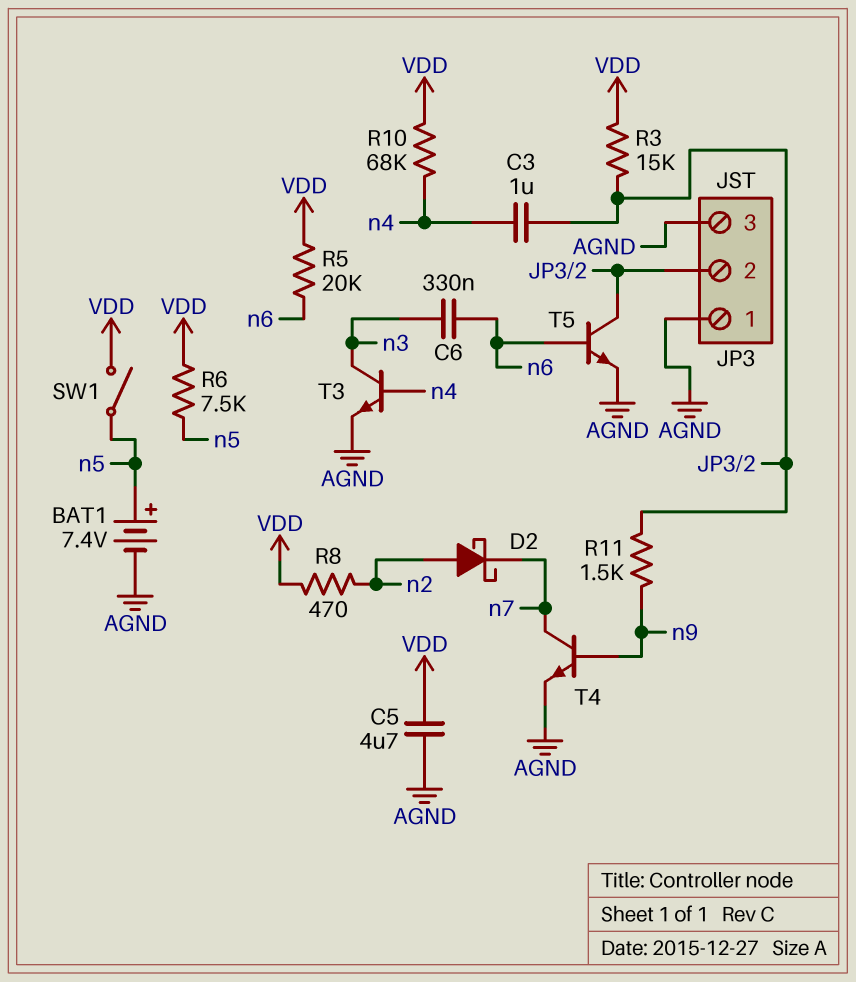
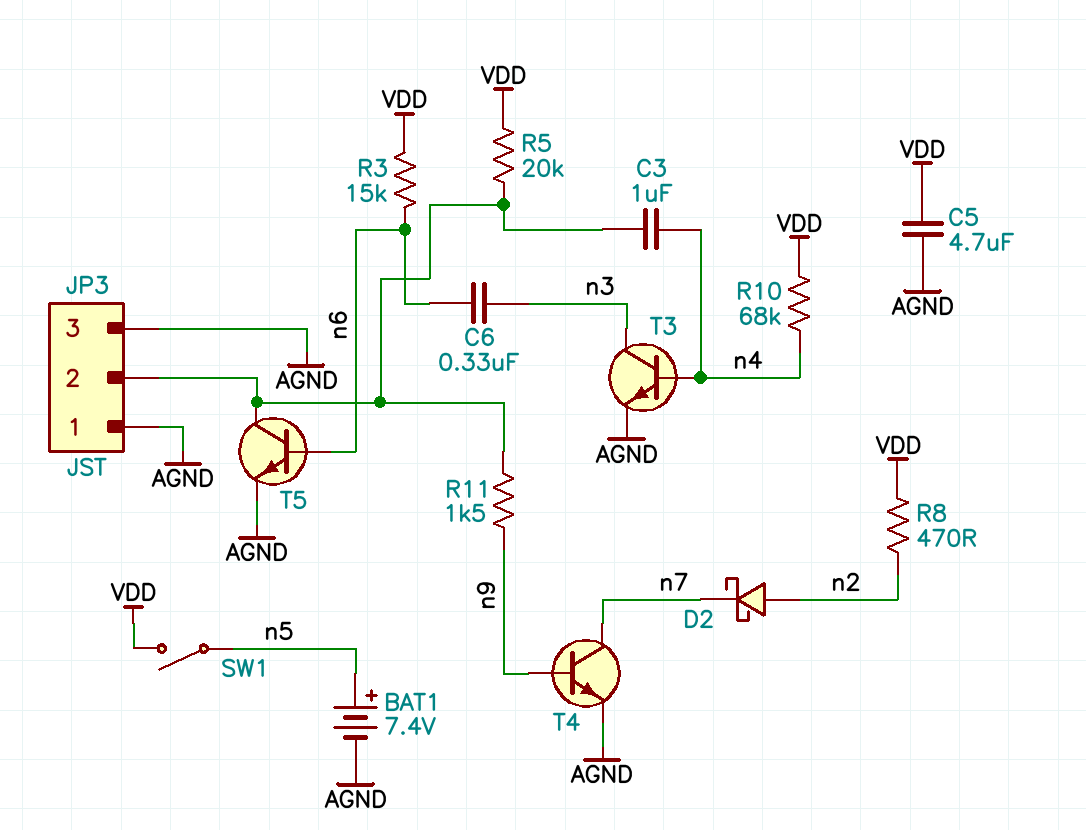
R3: 15k (JP3/2, VDD) -> 15k (VDD, n6)
R5: 20k (VDD, n6) -> 20k (JP3/2, VDD)
R6: 7.5k (VDD, n5) -> none

